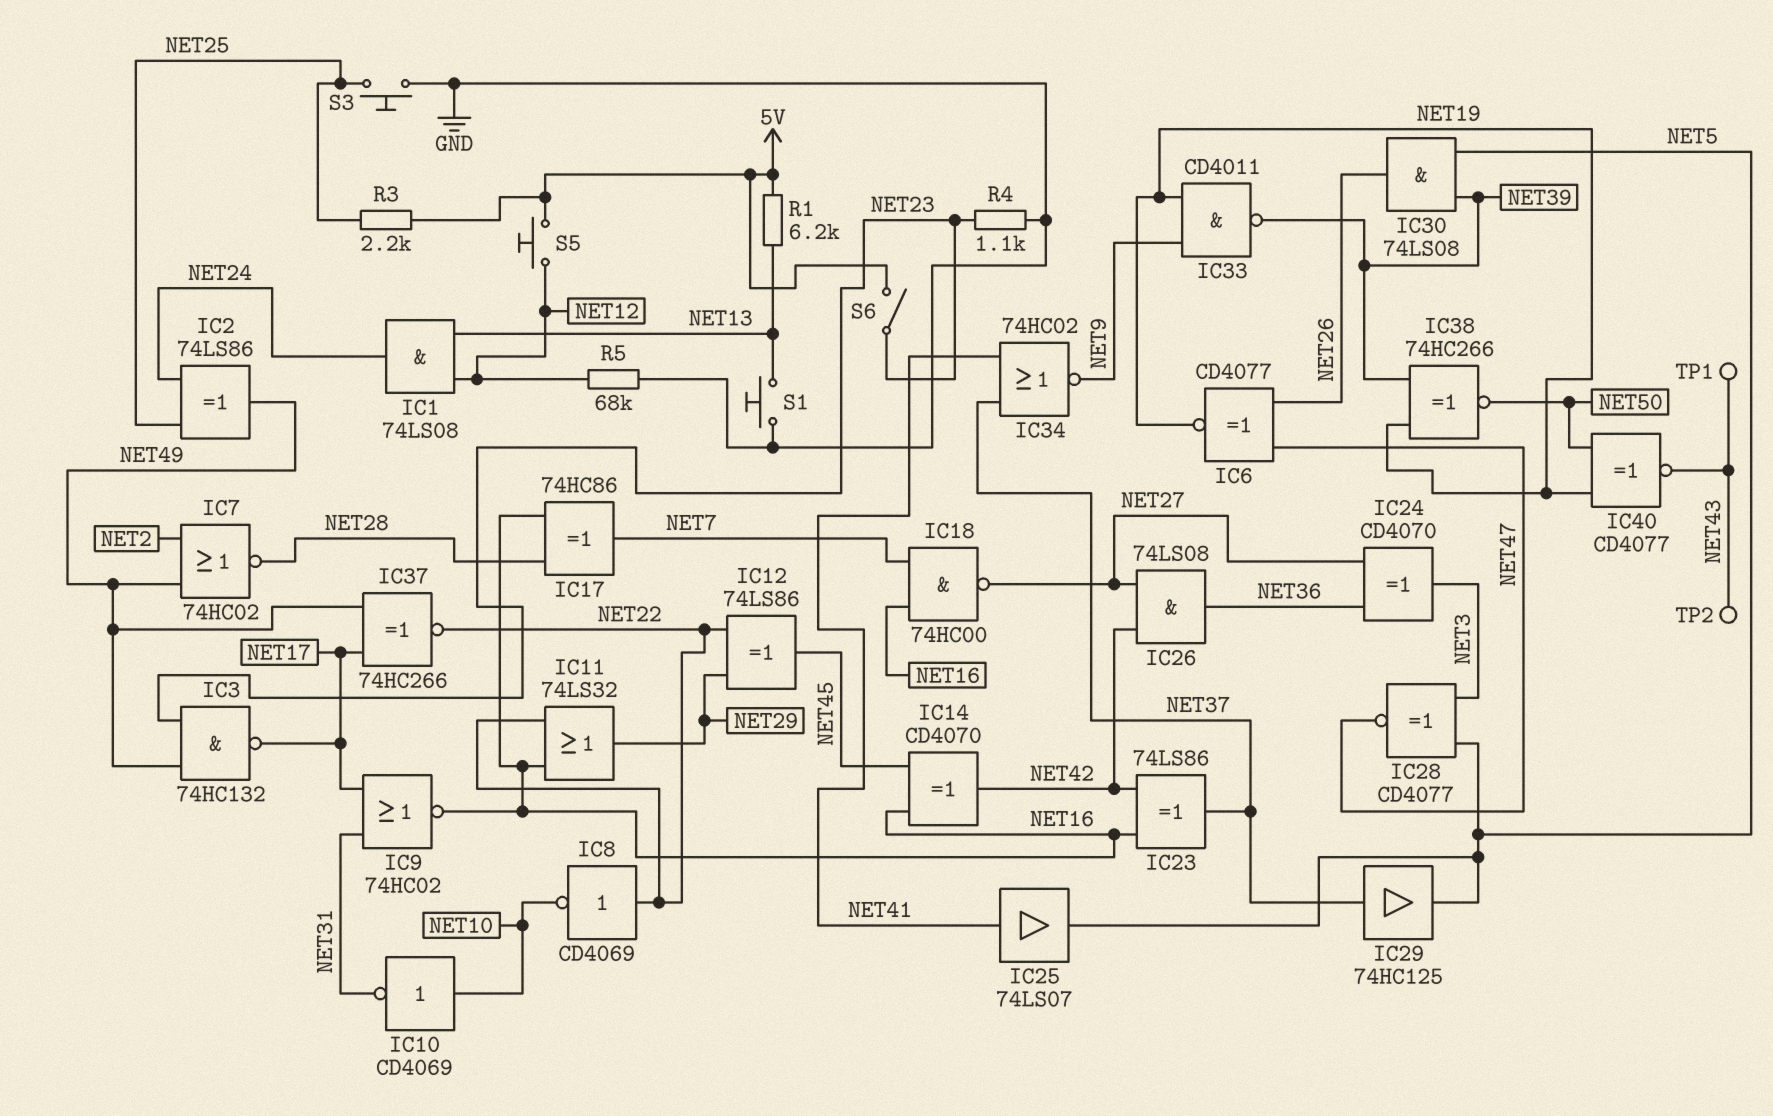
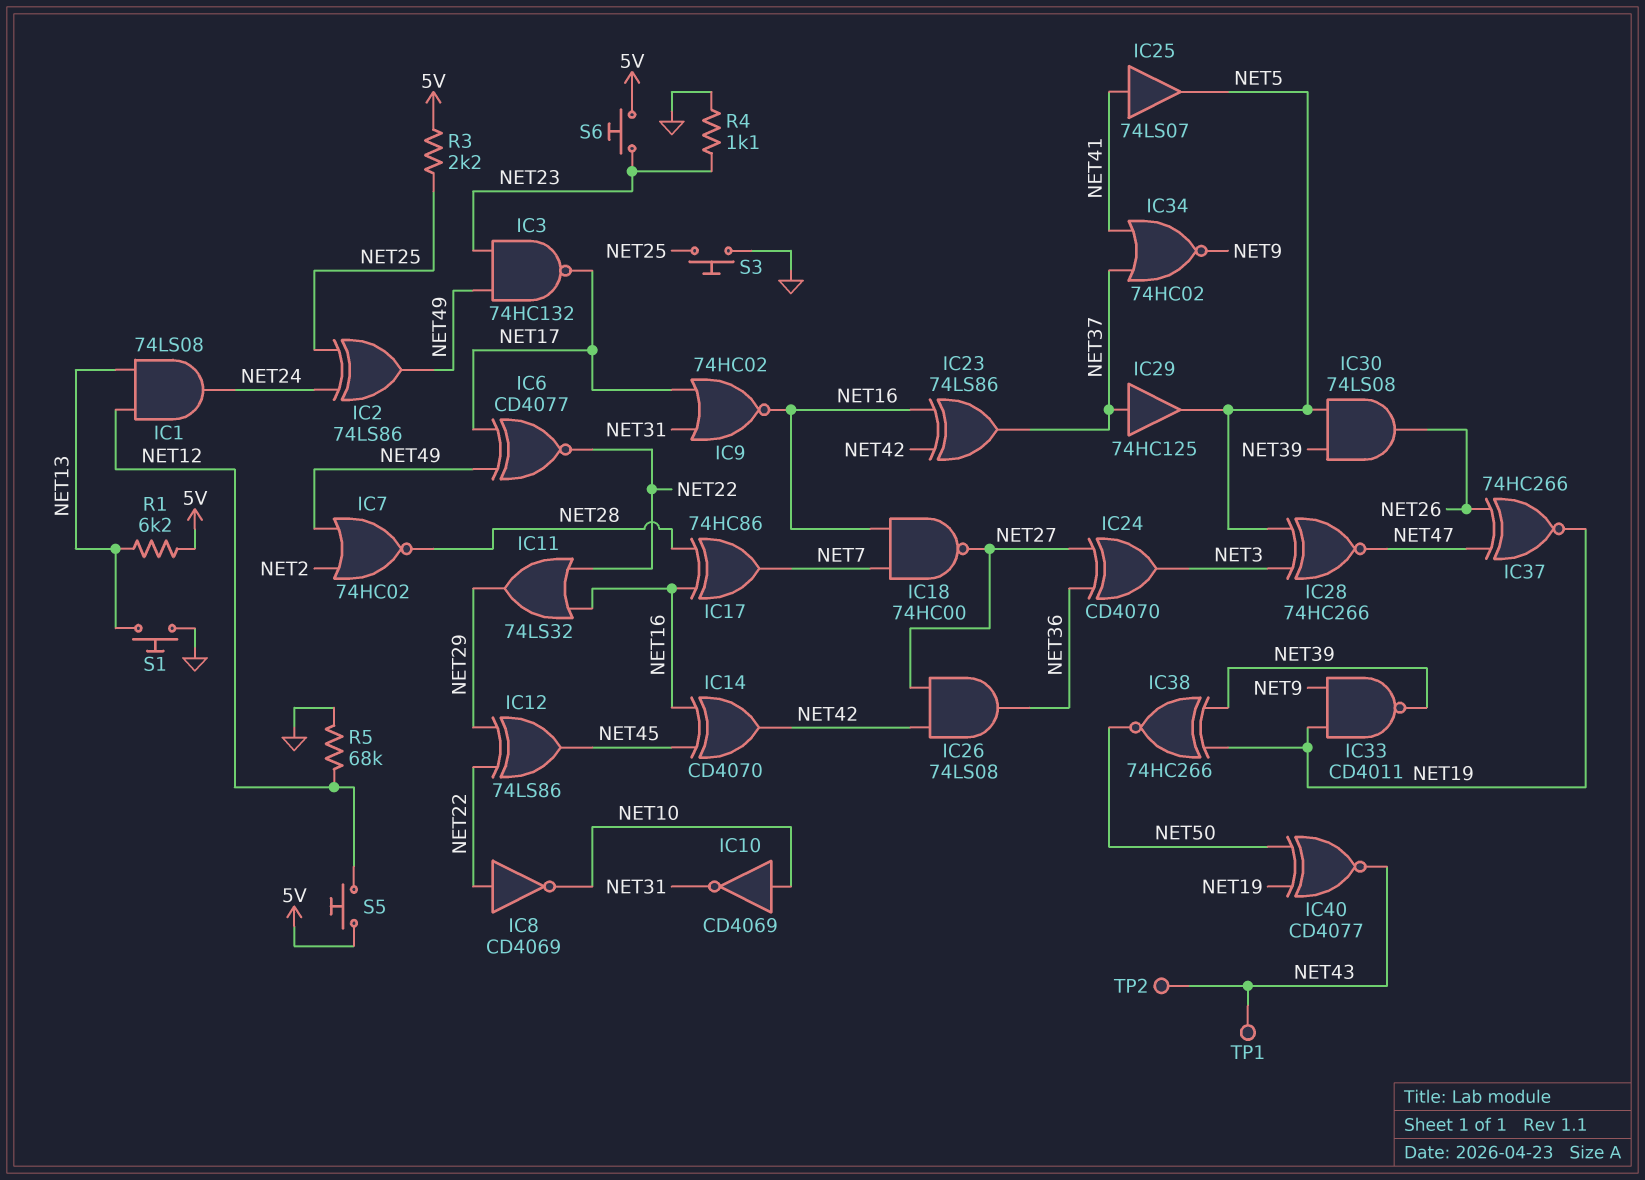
IC6: XNOR CD4077 (in NET26, in NET47, out NET19) -> XNOR CD4077 (in NET17, in NET49, out NET22)
IC28: XNOR CD4077 (in NET3, in NET5, out NET47) -> XNOR 74HC266 (in NET3, in NET5, out NET47)
IC37: XNOR 74HC266 (in NET17, in NET49, out NET22) -> XNOR 74HC266 (in NET26, in NET47, out NET19)
S6: switch (5V, NET23) -> button (5V, NET23)

